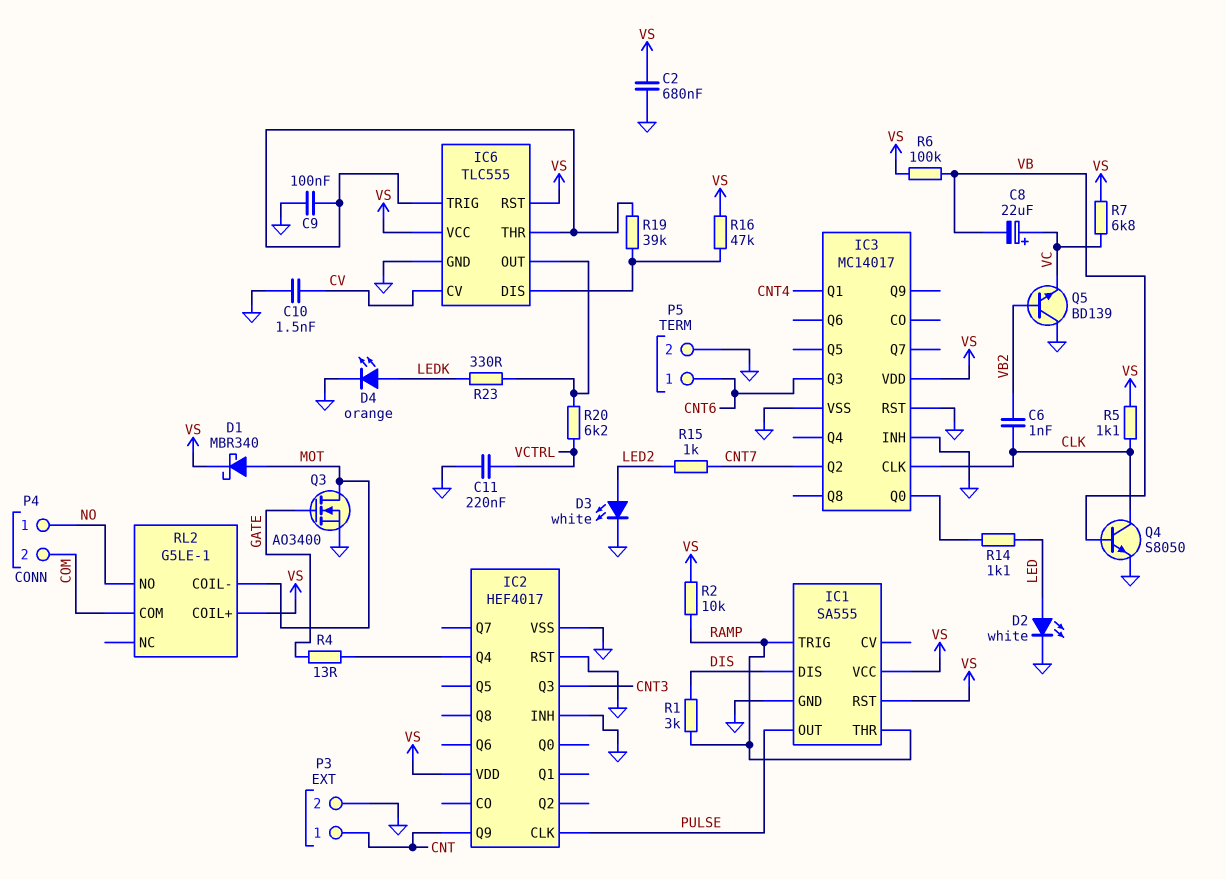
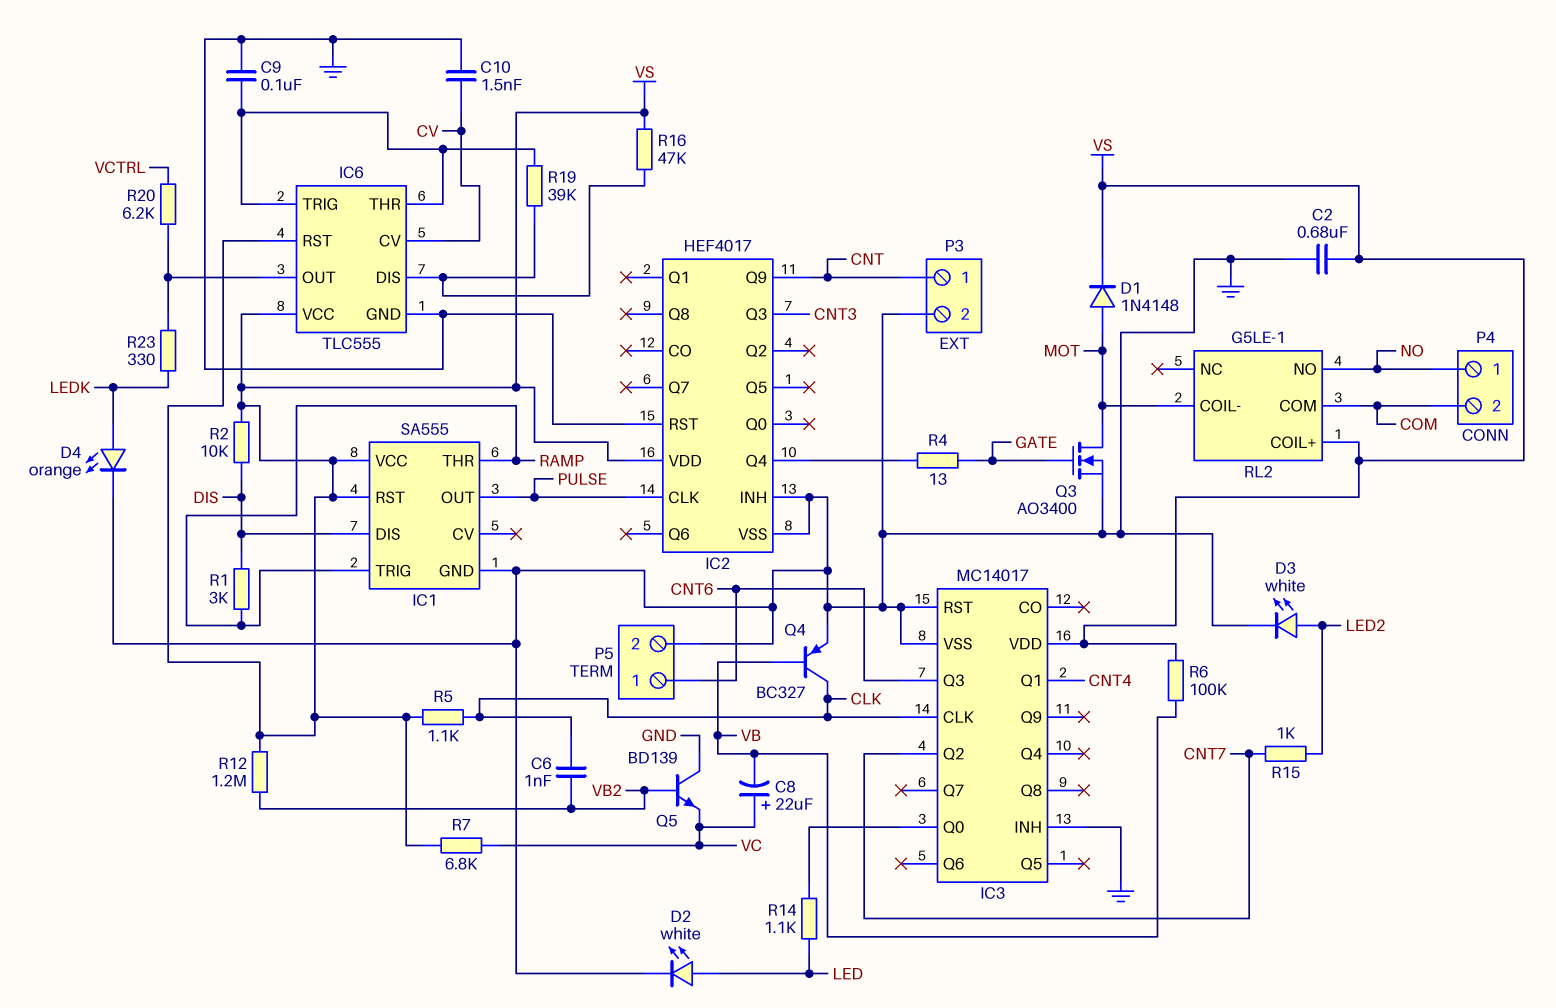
C11: 220nF (GND, VCTRL) -> none
D1: schottky MBR340 (A MOT, K VS) -> diode 1N4148 (A MOT, K VS)
Q4: NPN S8050 (B VB, C CLK, E GND) -> PNP BC327 (B VB, C CLK, E GND)
R2: 10k (RAMP, VS) -> 10k (DIS, VS)
R12: none -> 1.2M (VB2, VS)

